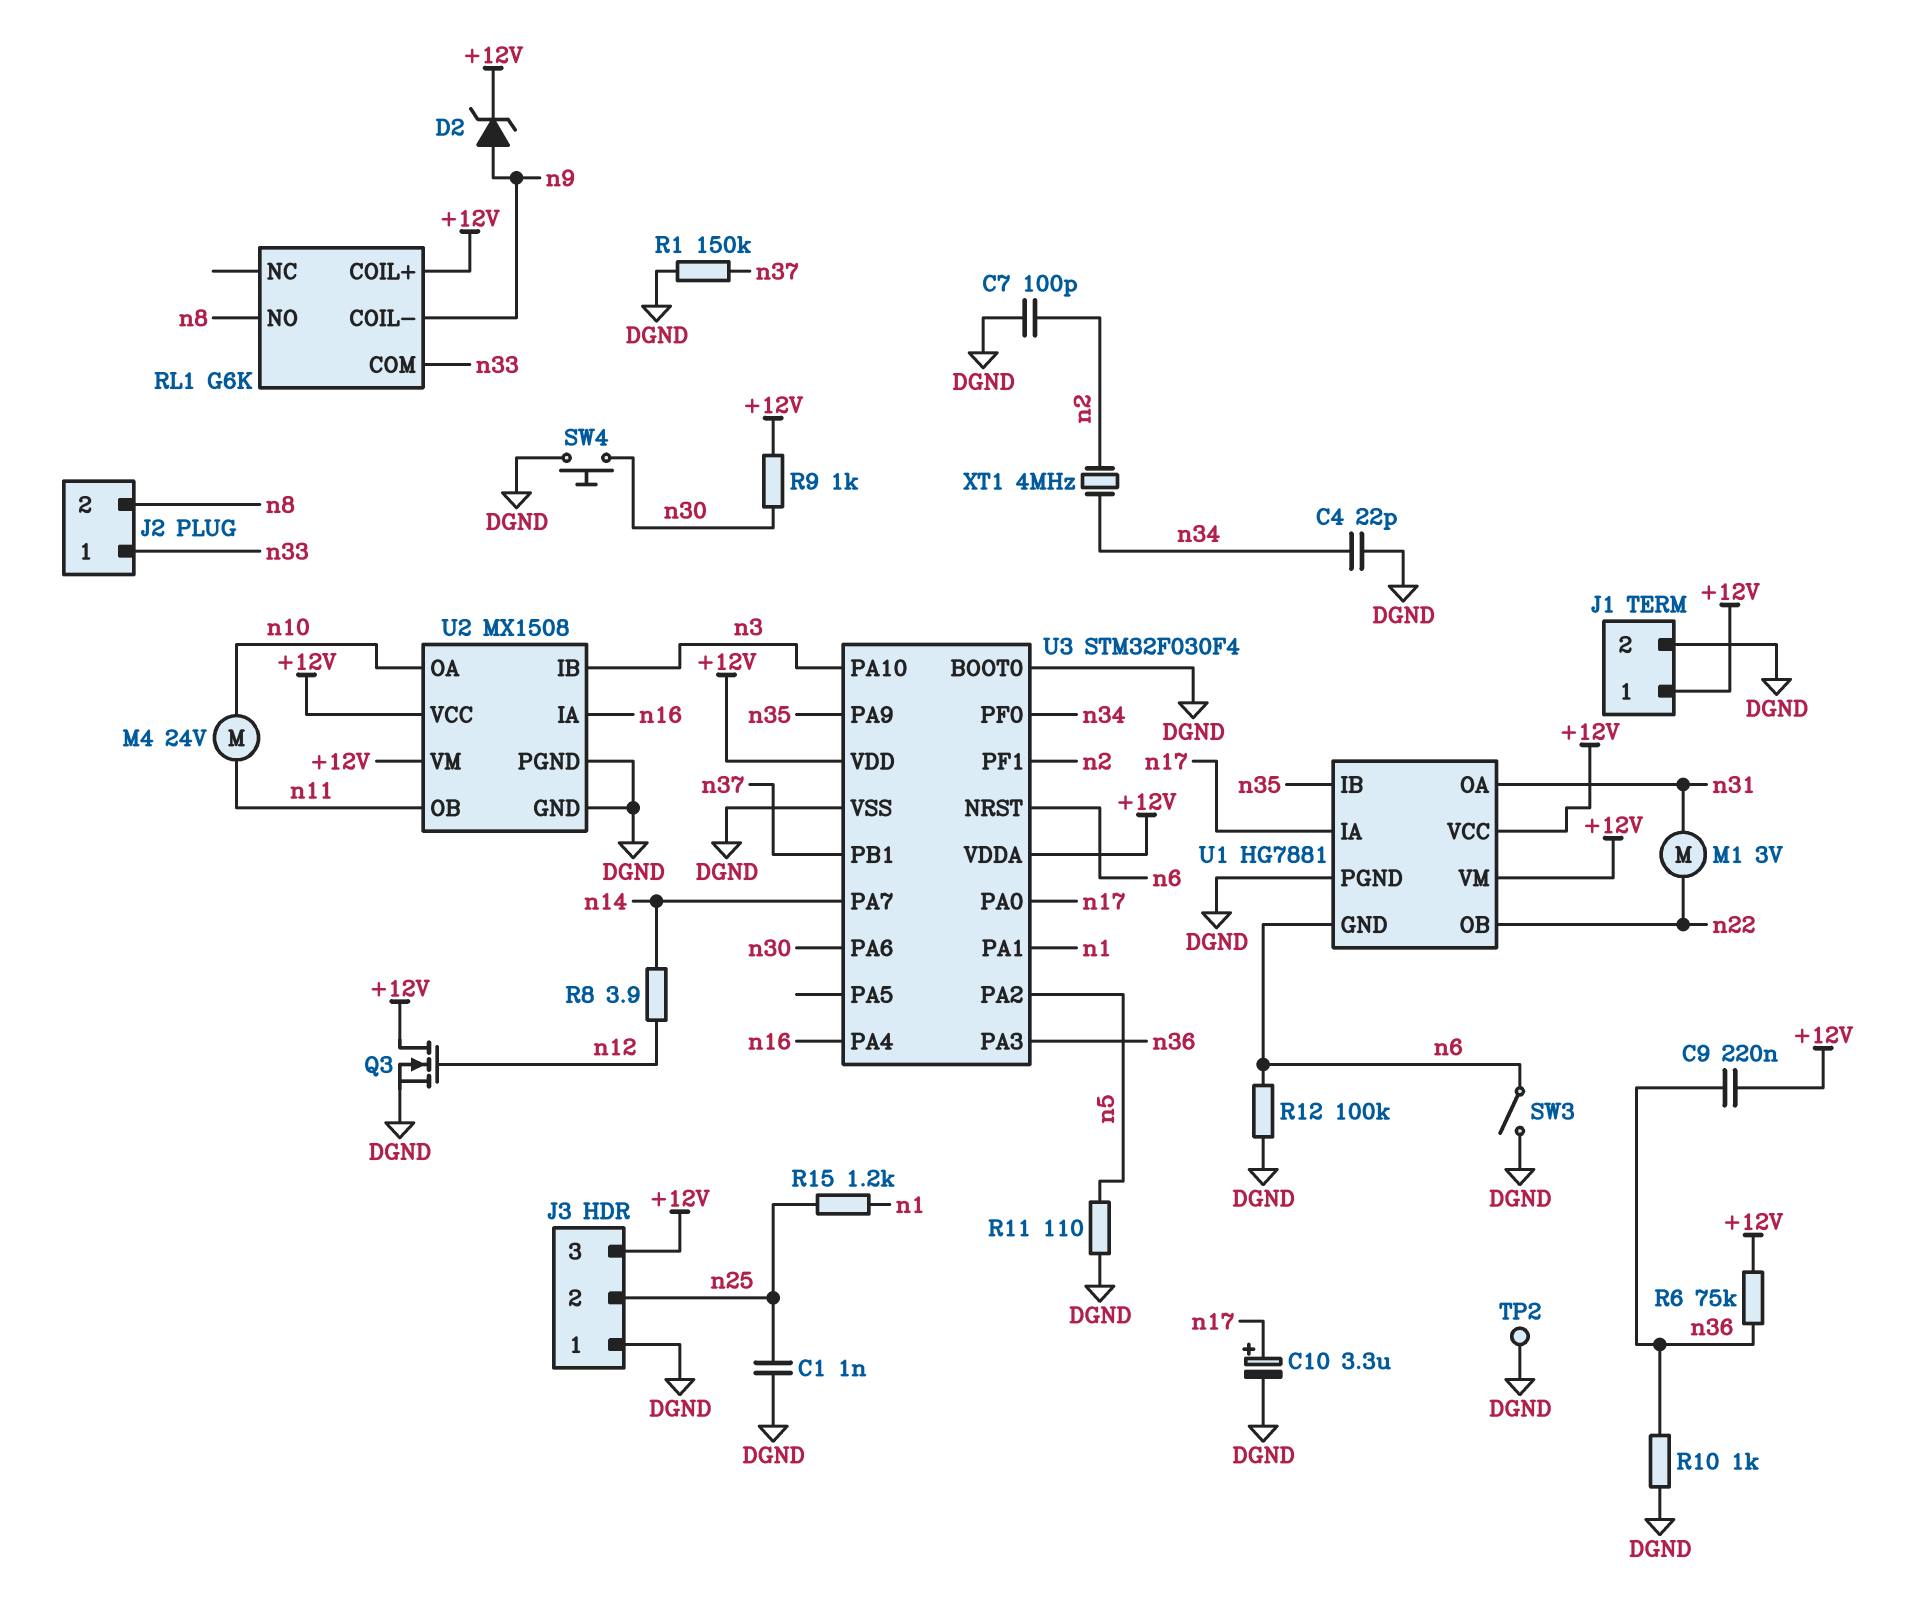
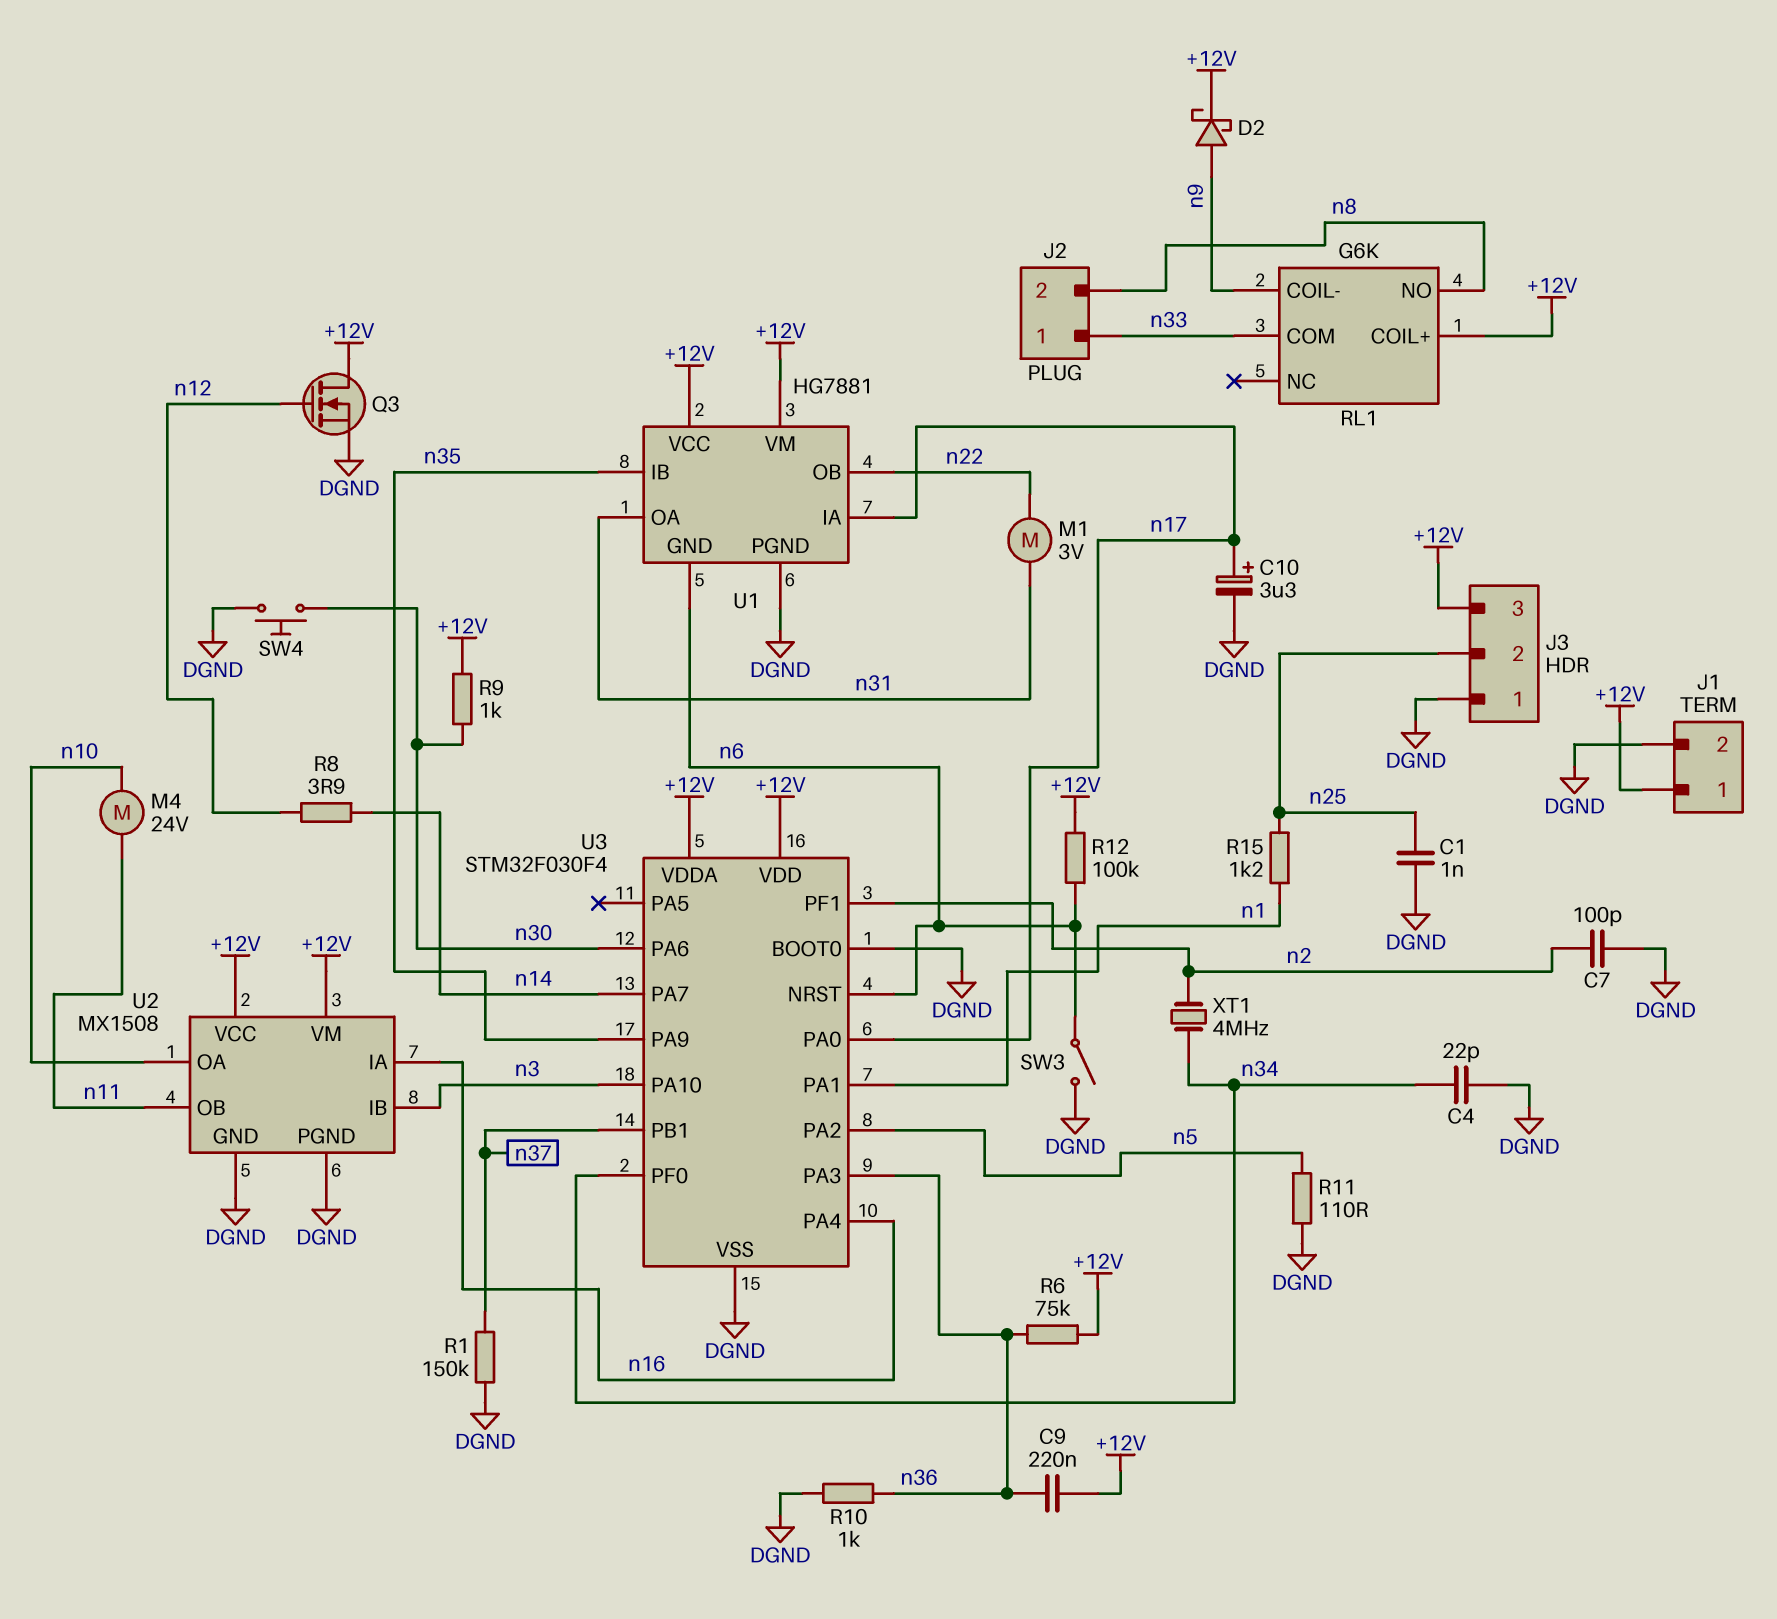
D2: zener (A n9, K +12V) -> schottky (A n9, K +12V)
R12: 100k (DGND, n6) -> 100k (+12V, n6)
TP2: test point (DGND) -> none

